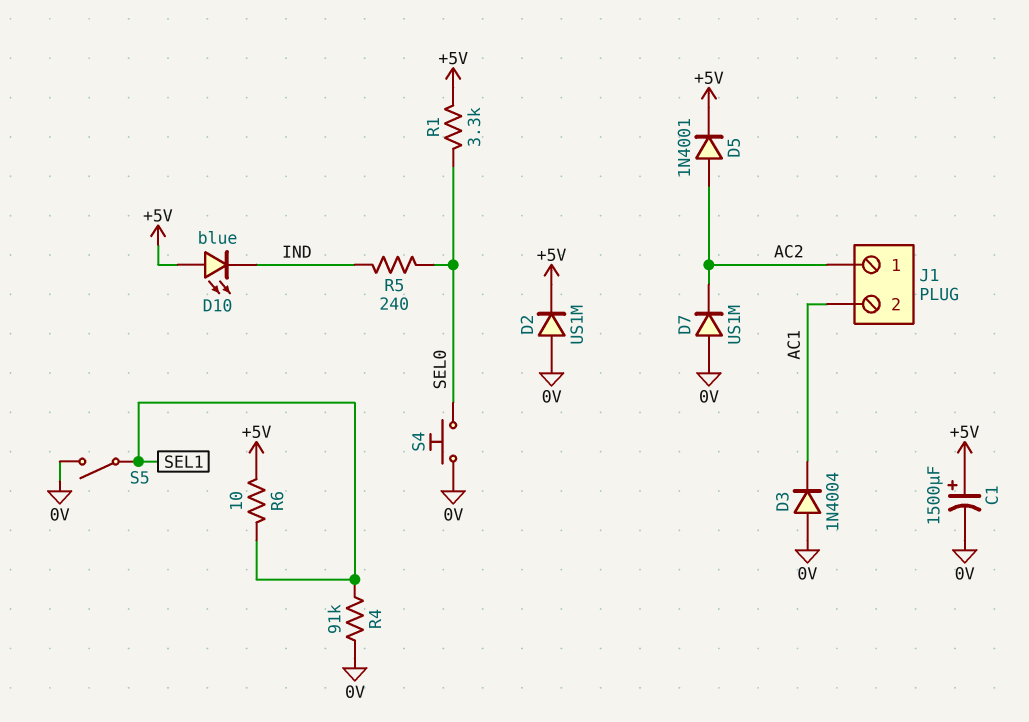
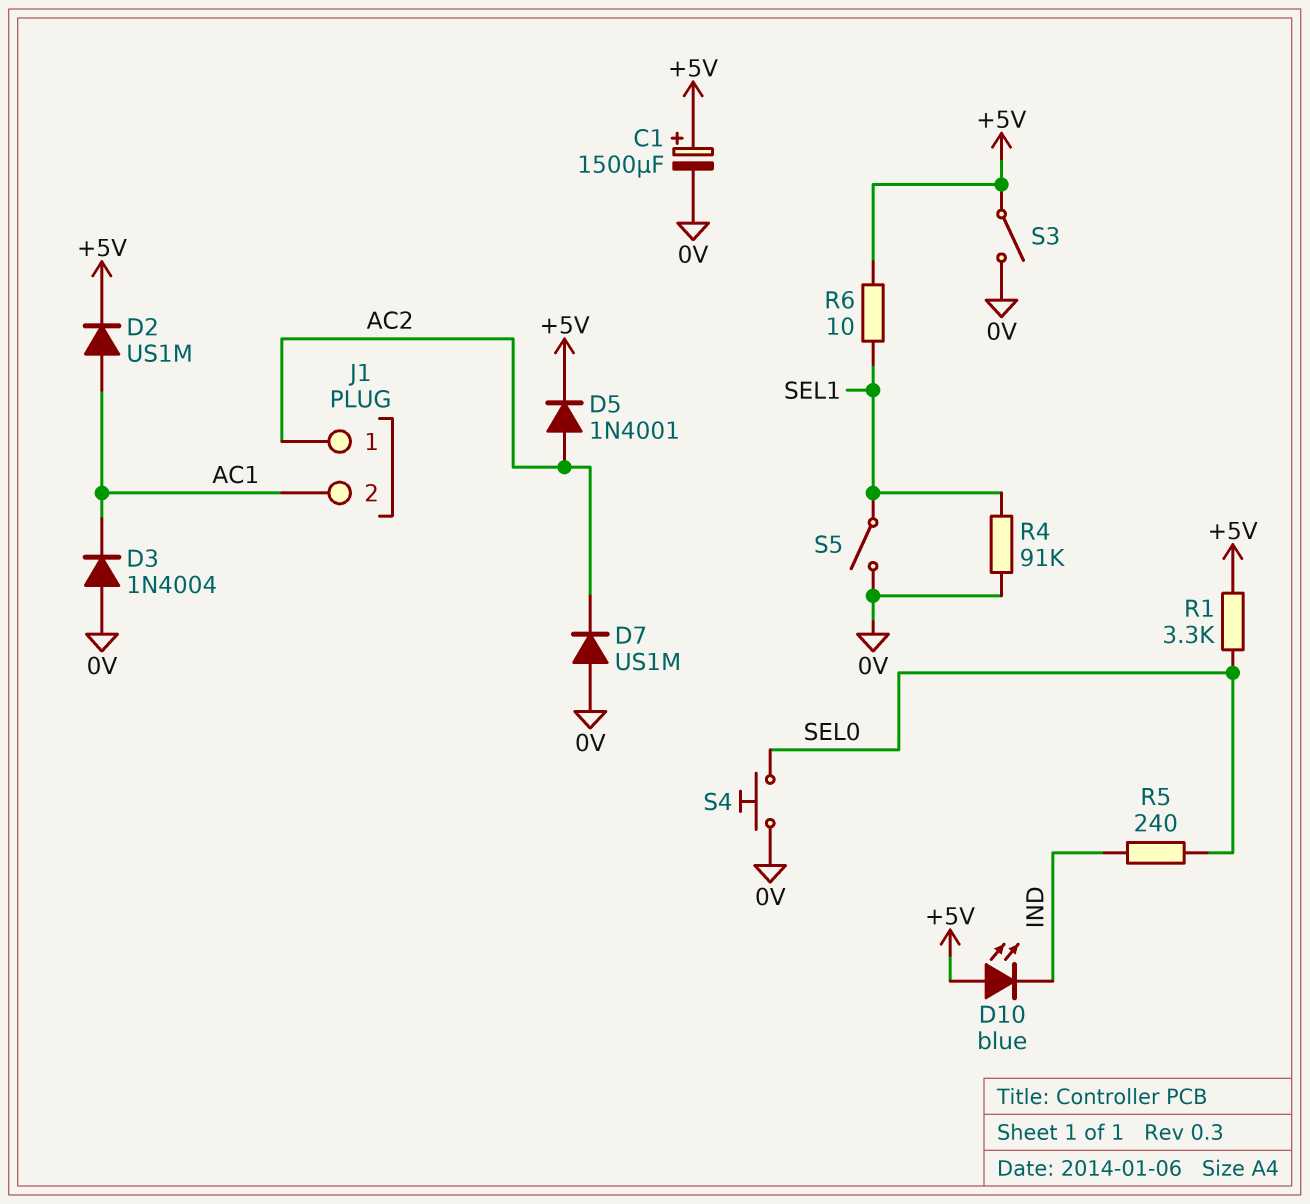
D2: diode US1M (A 0V, K +5V) -> diode US1M (A AC1, K +5V)
S3: none -> switch (+5V, 0V)

